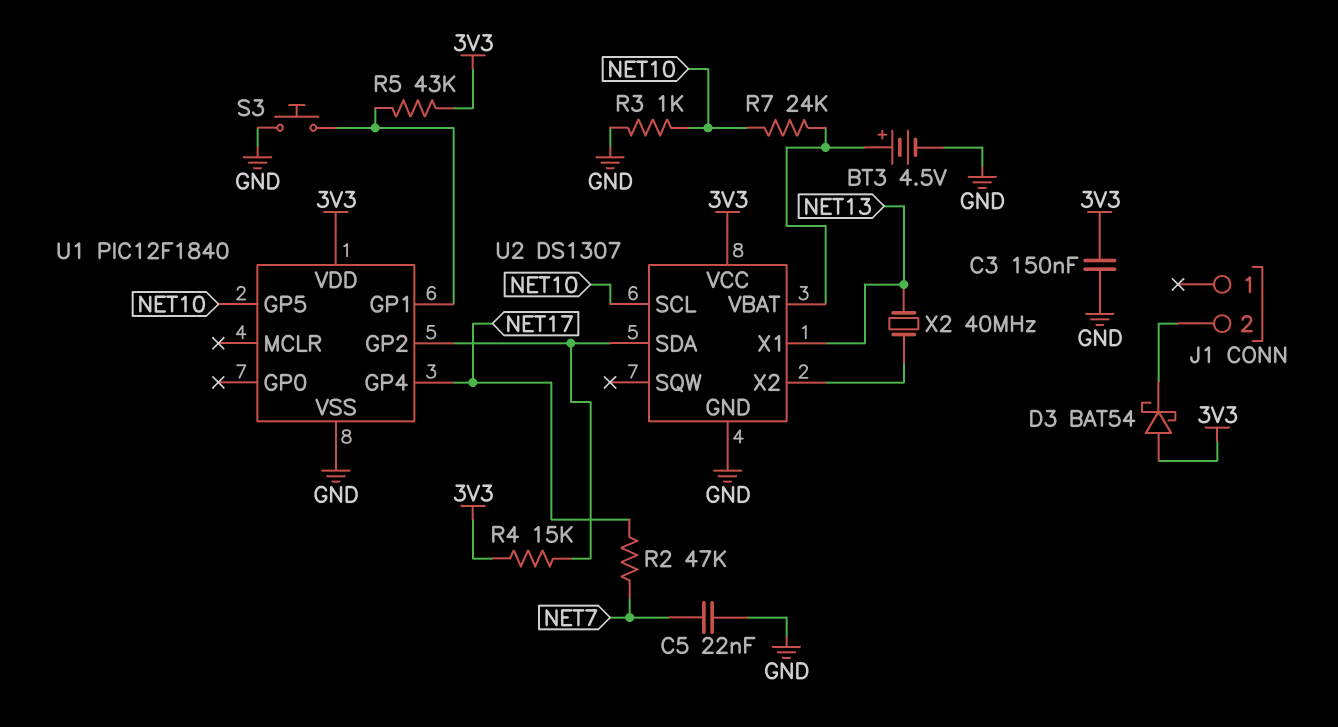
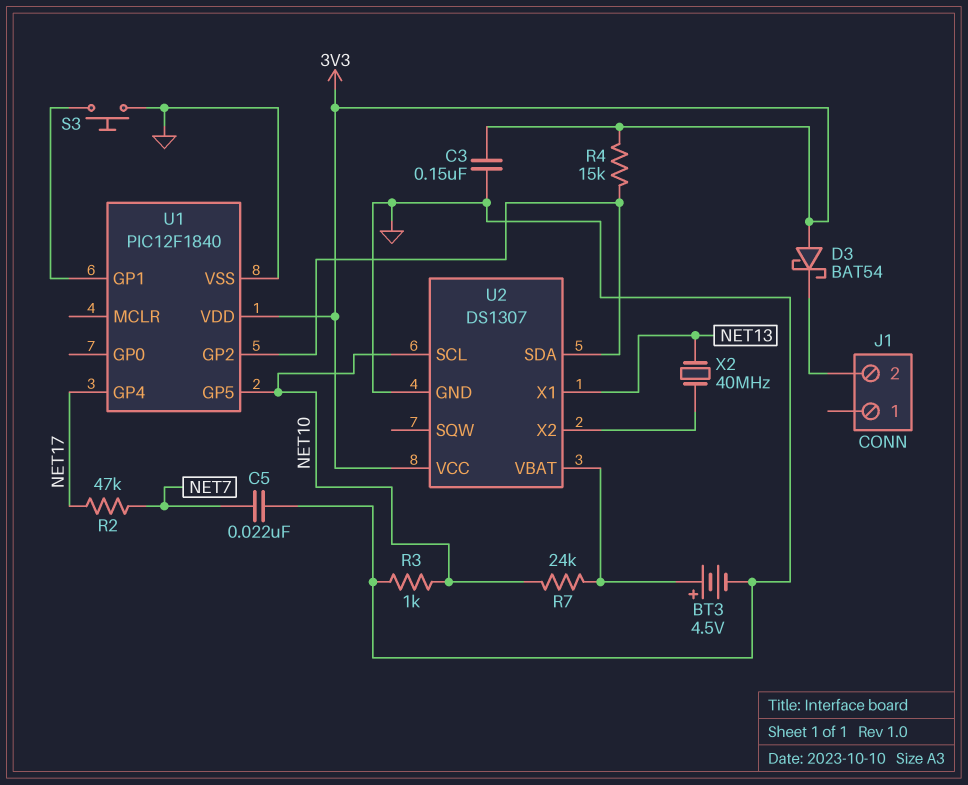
R5: 43k (3V3, U1/GP1) -> none

